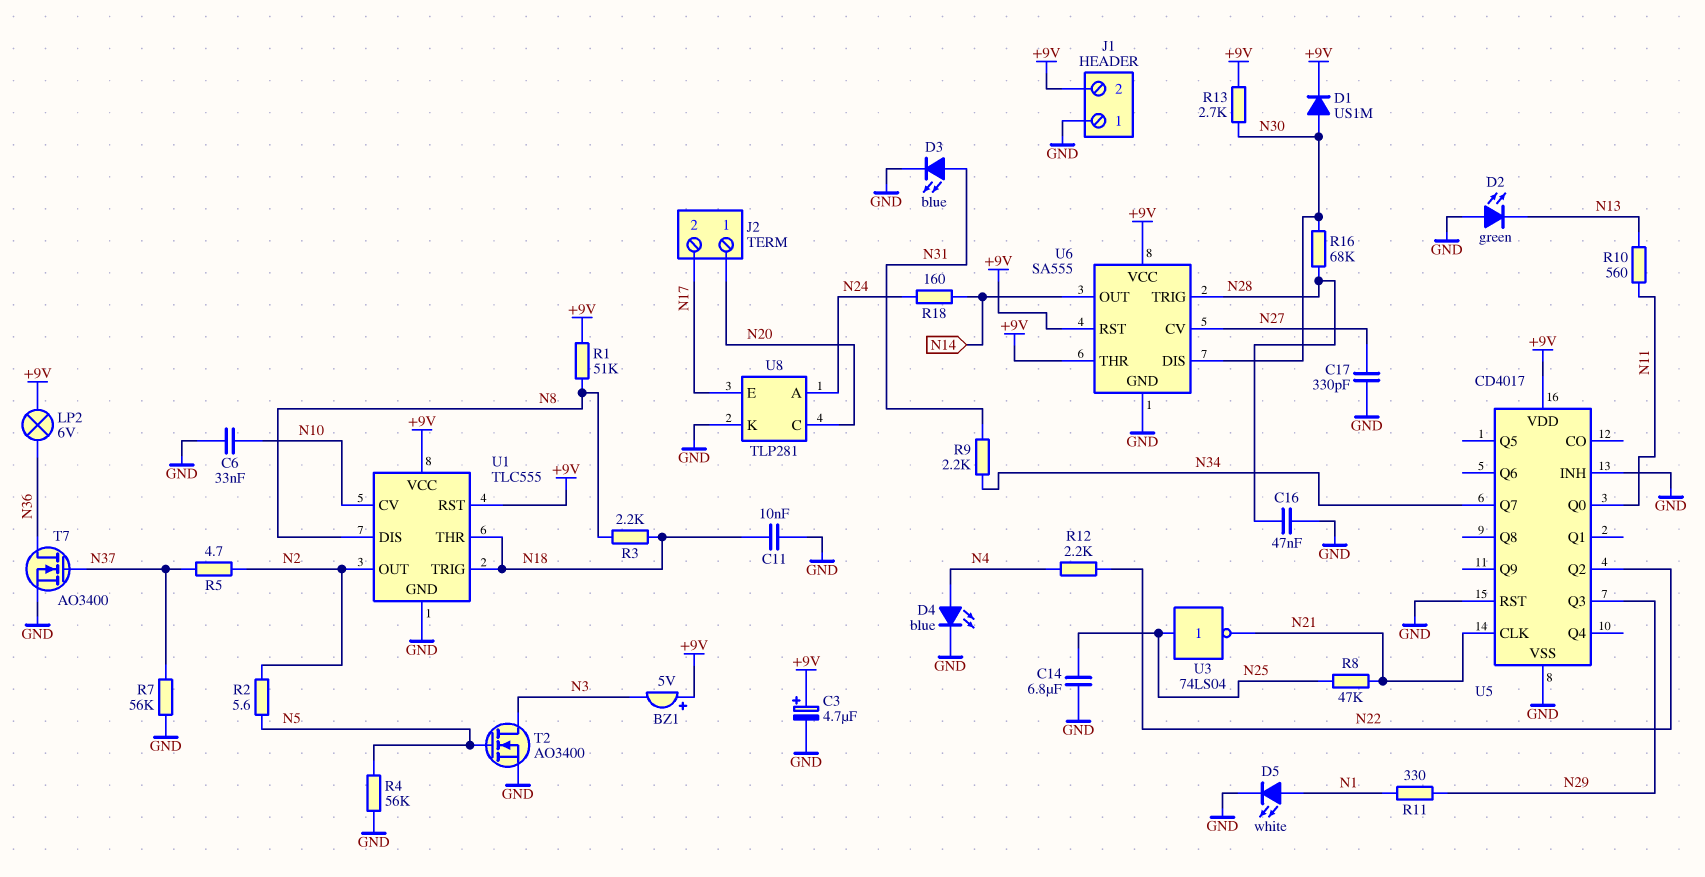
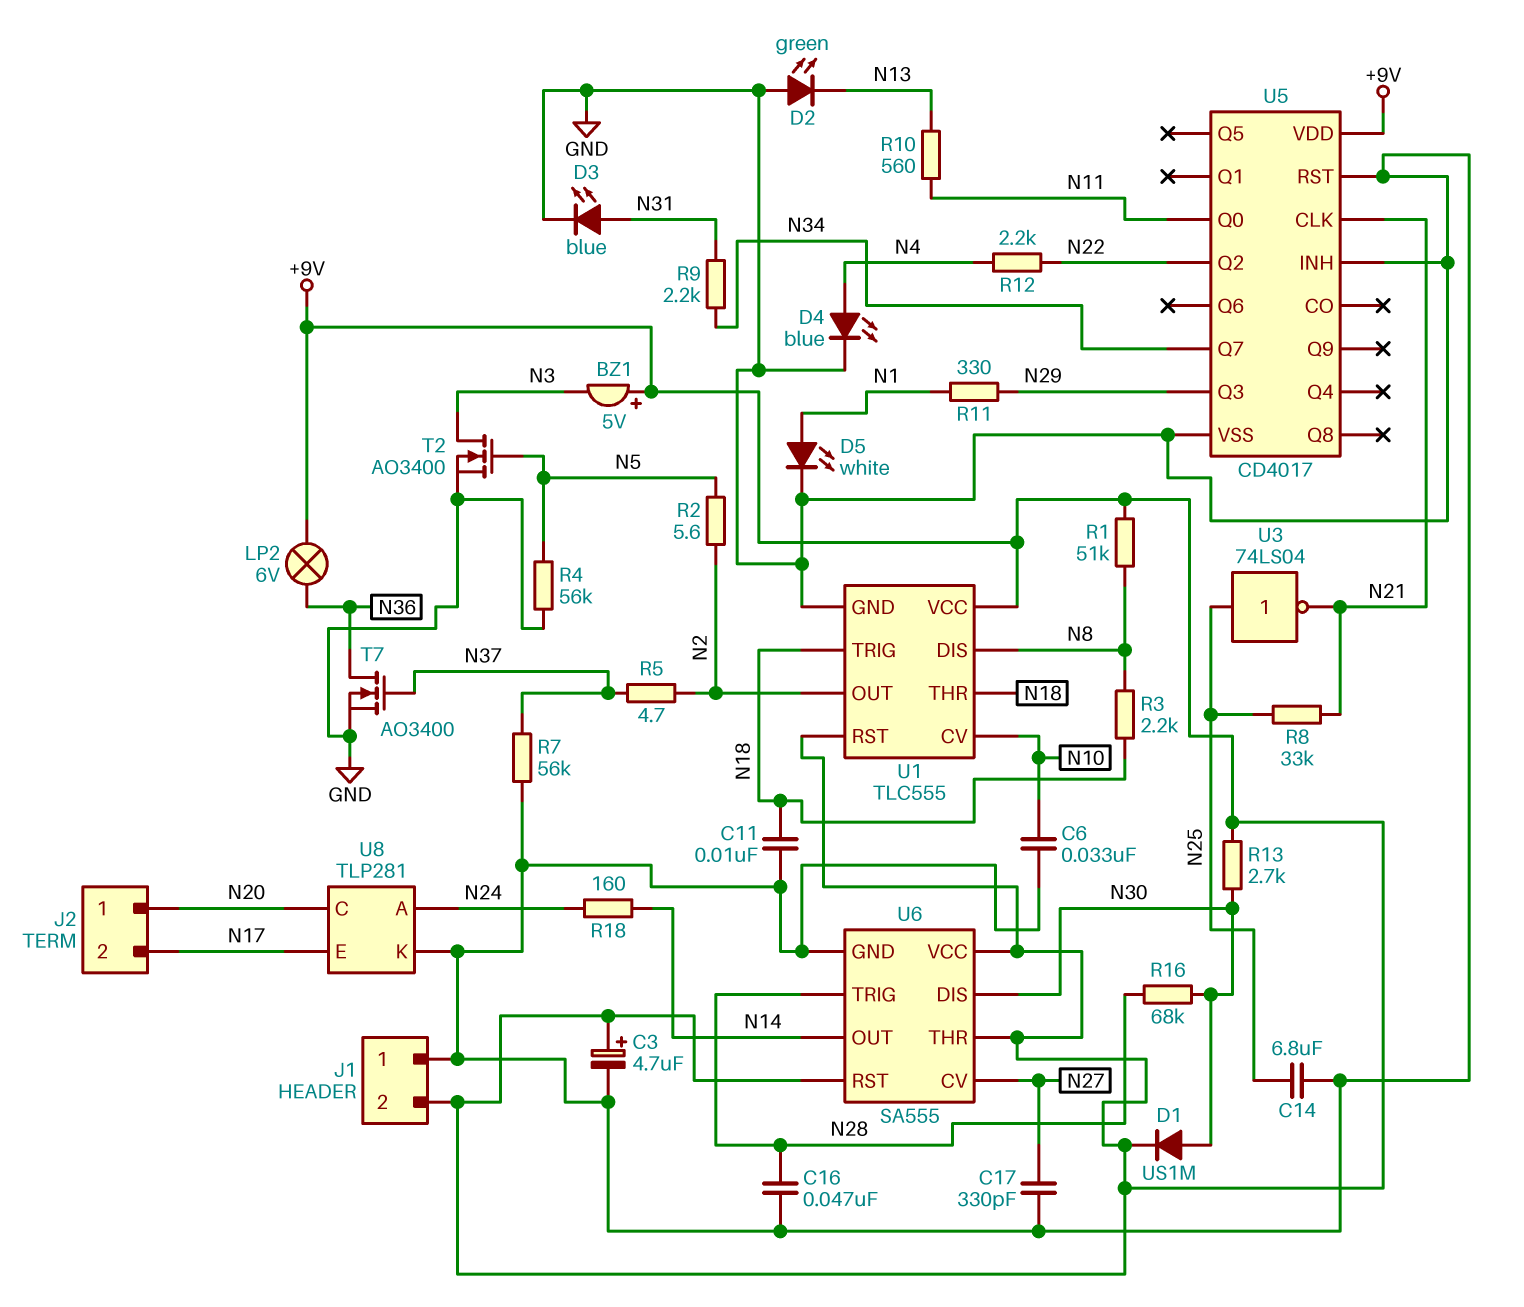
R8: 47k (N21, N25) -> 33k (N21, N25)

